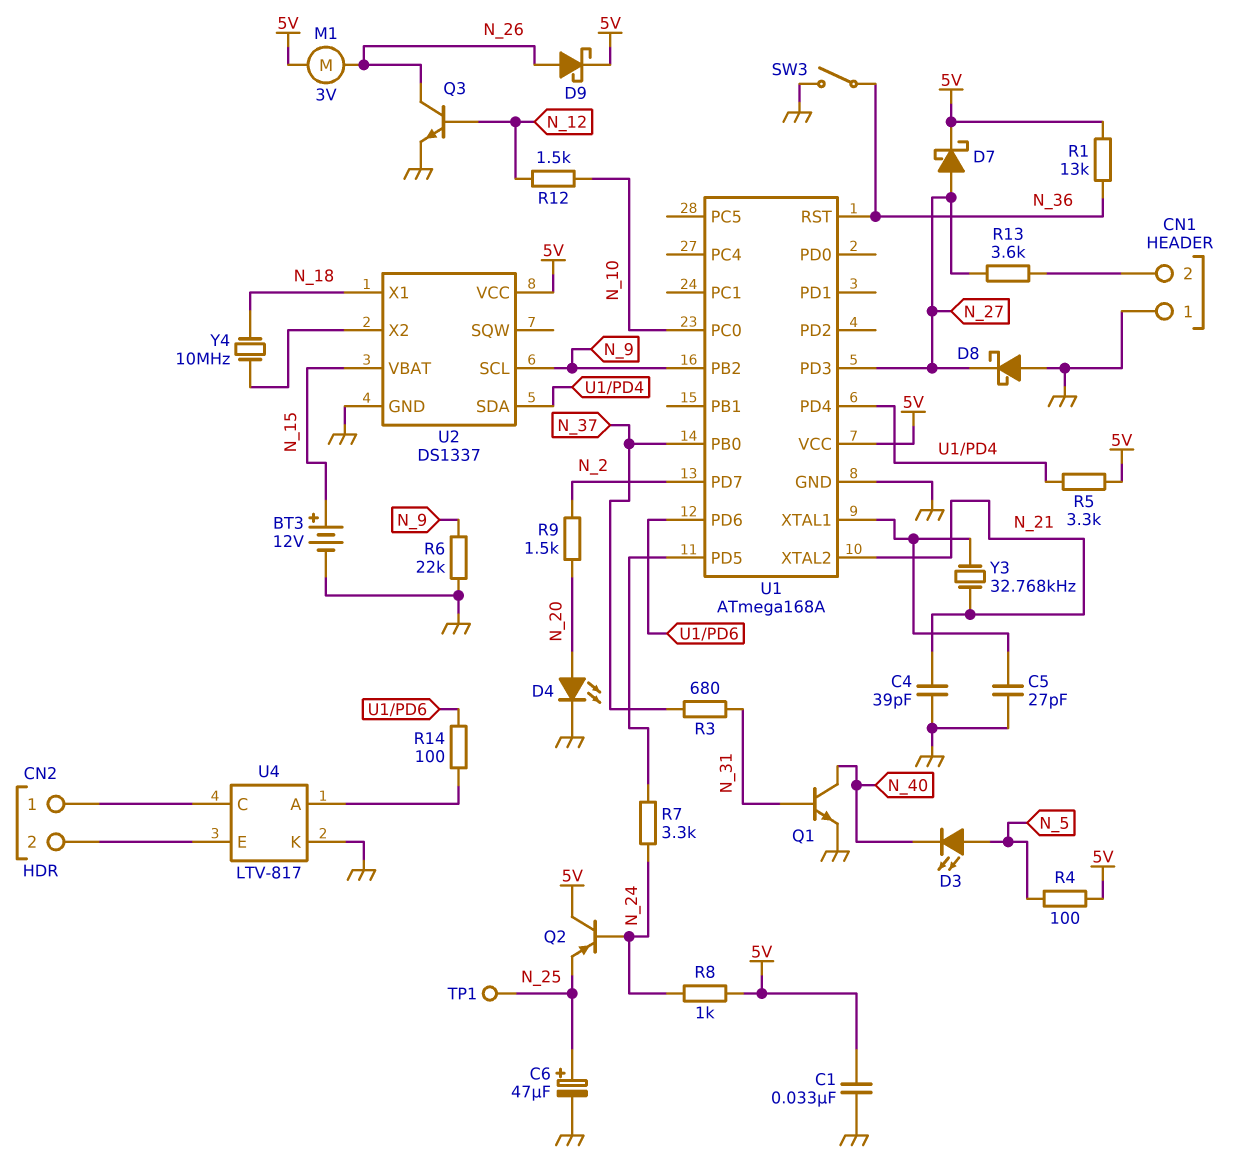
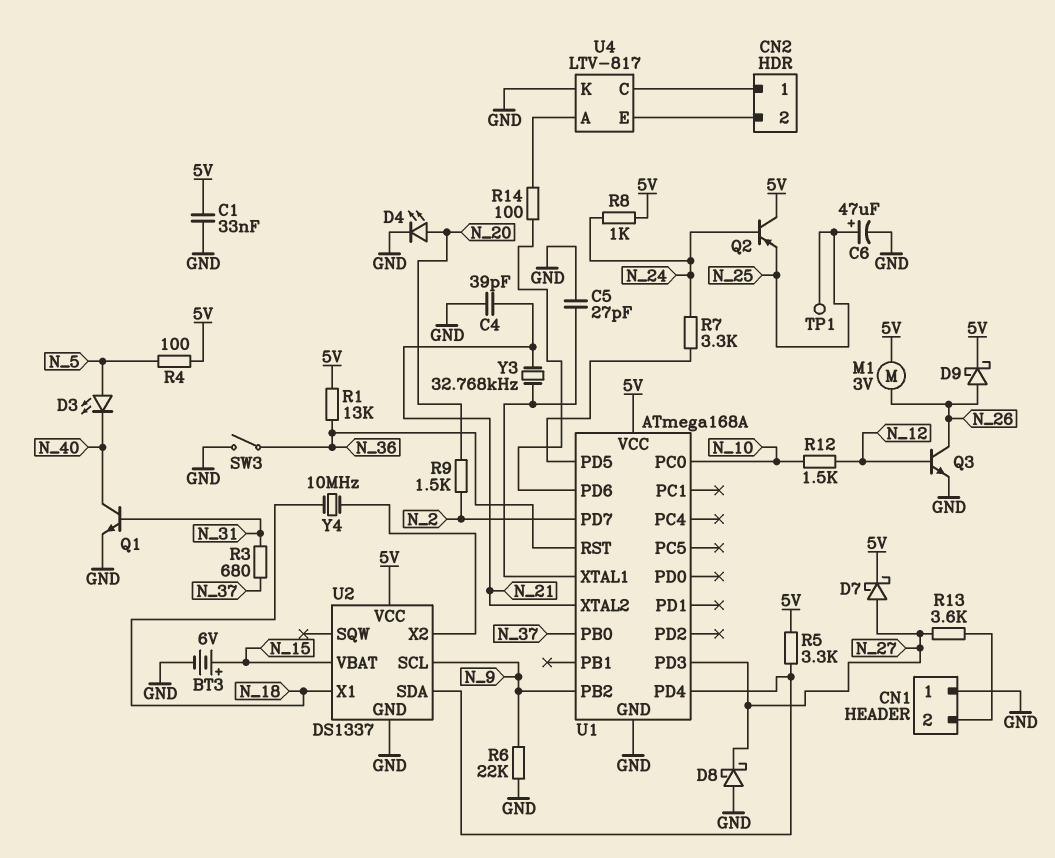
BT3: 12V (plus N_15, minus GND) -> 6V (plus N_15, minus GND)

